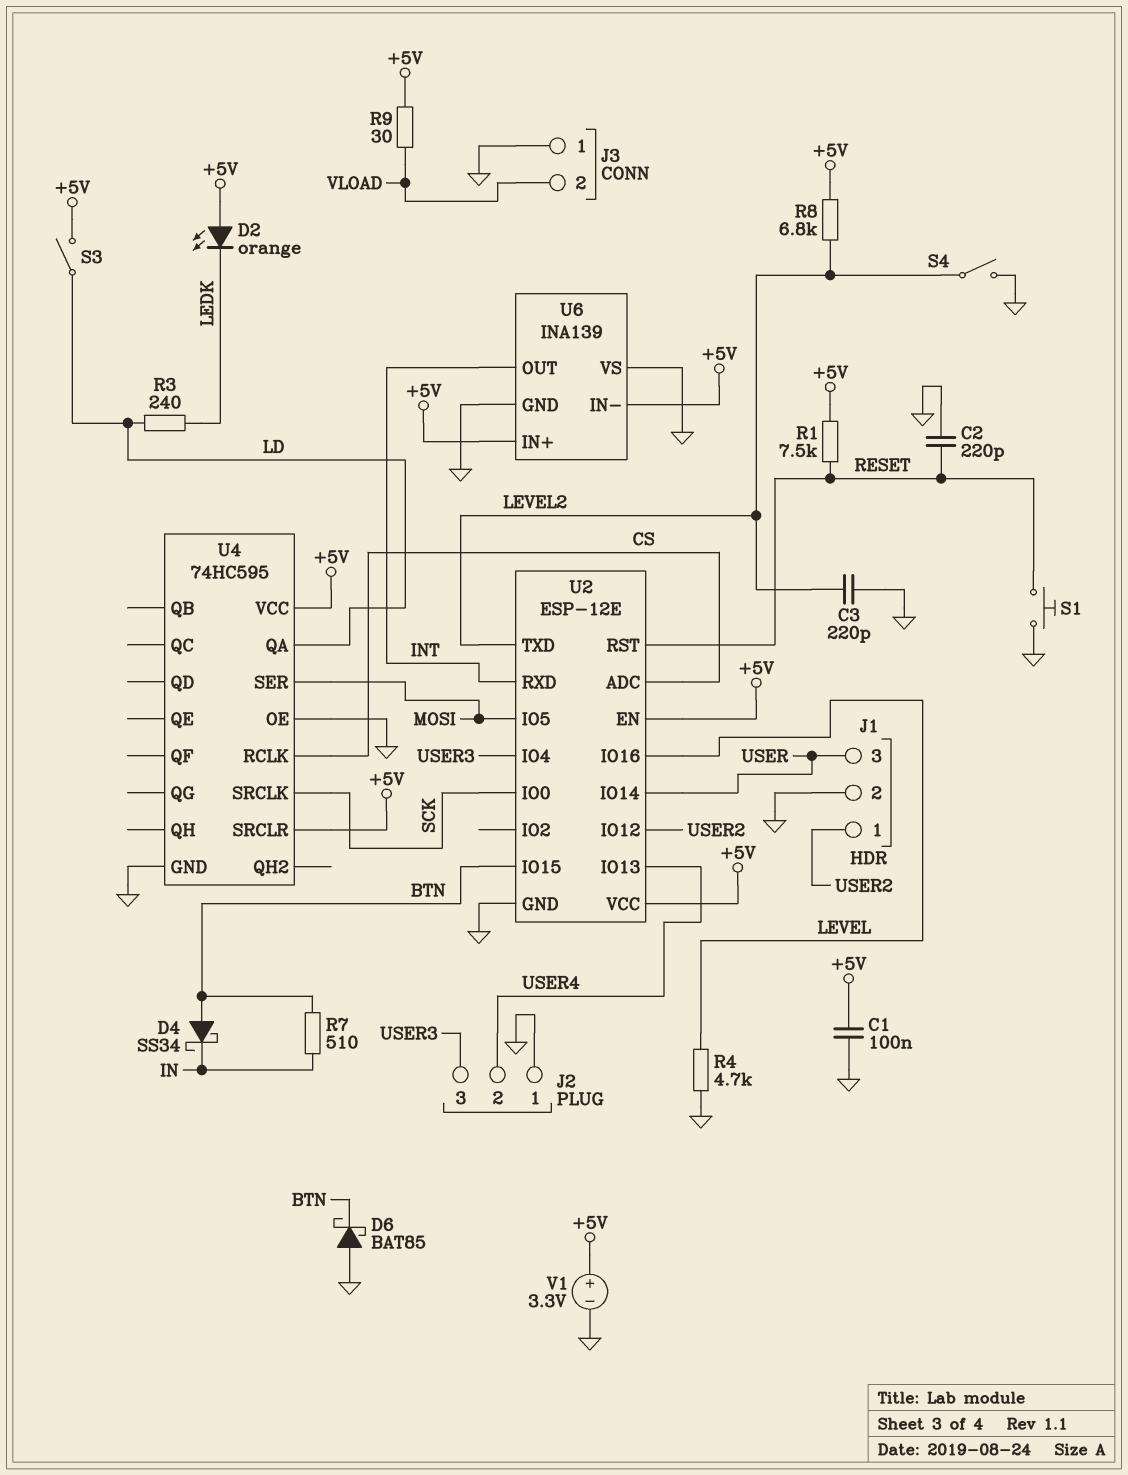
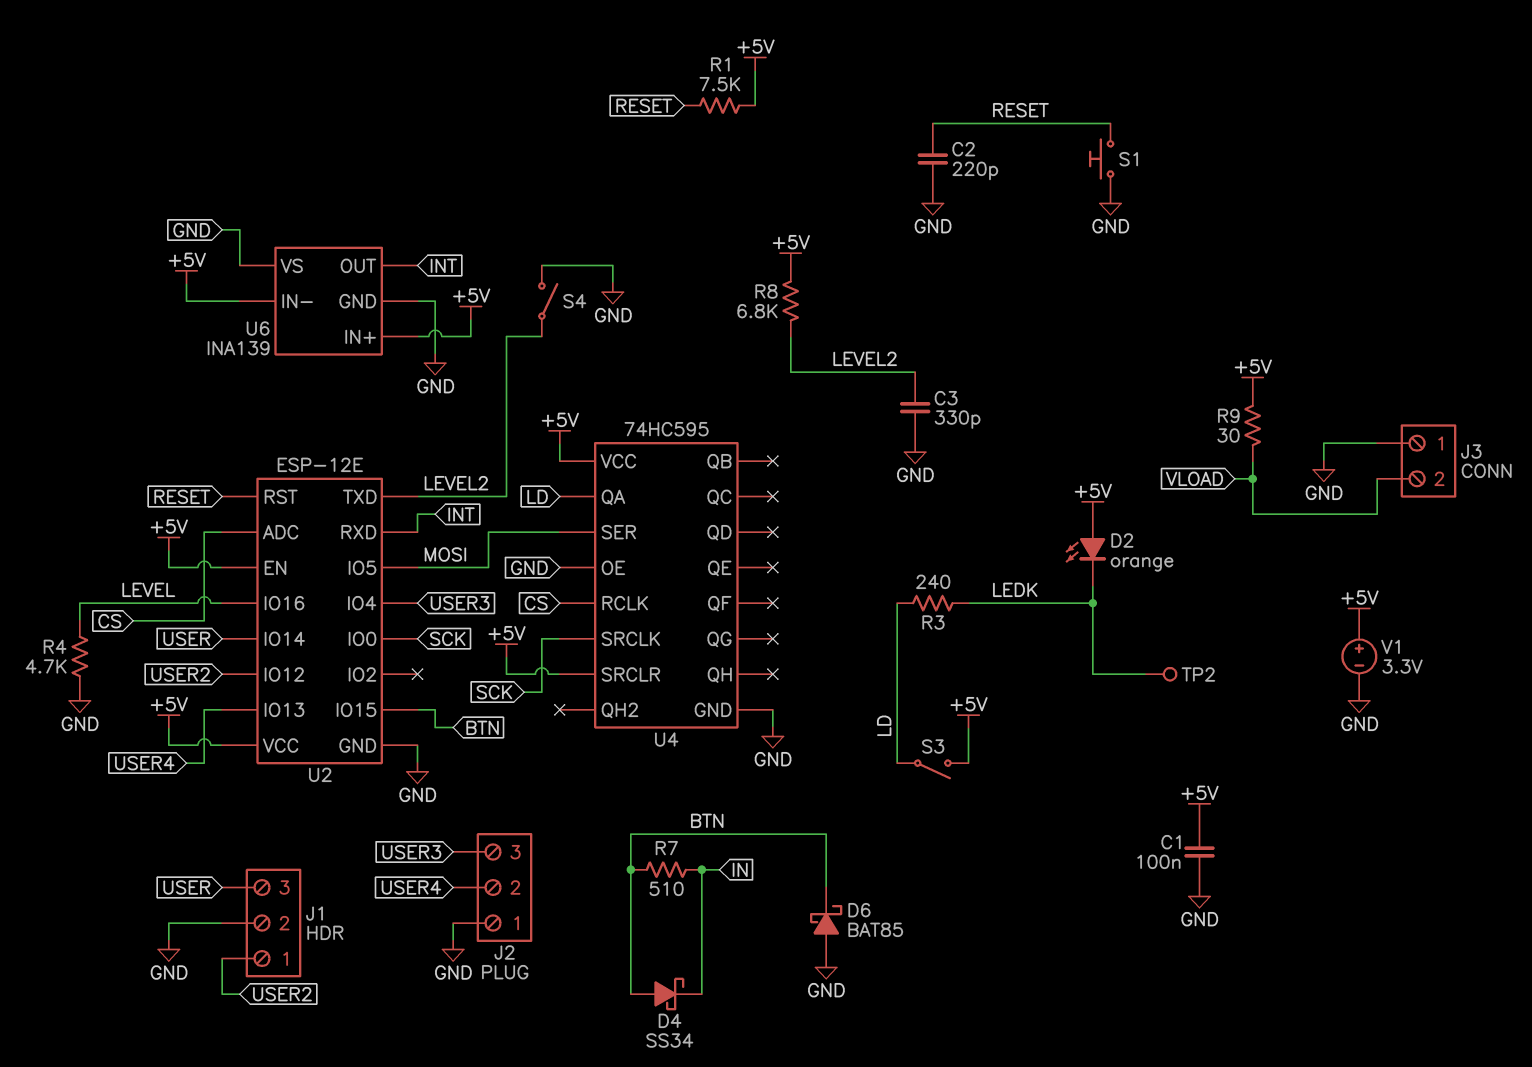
C3: 220pF (GND, LEVEL2) -> 330pF (GND, LEVEL2)
TP2: none -> test point (LEDK)

